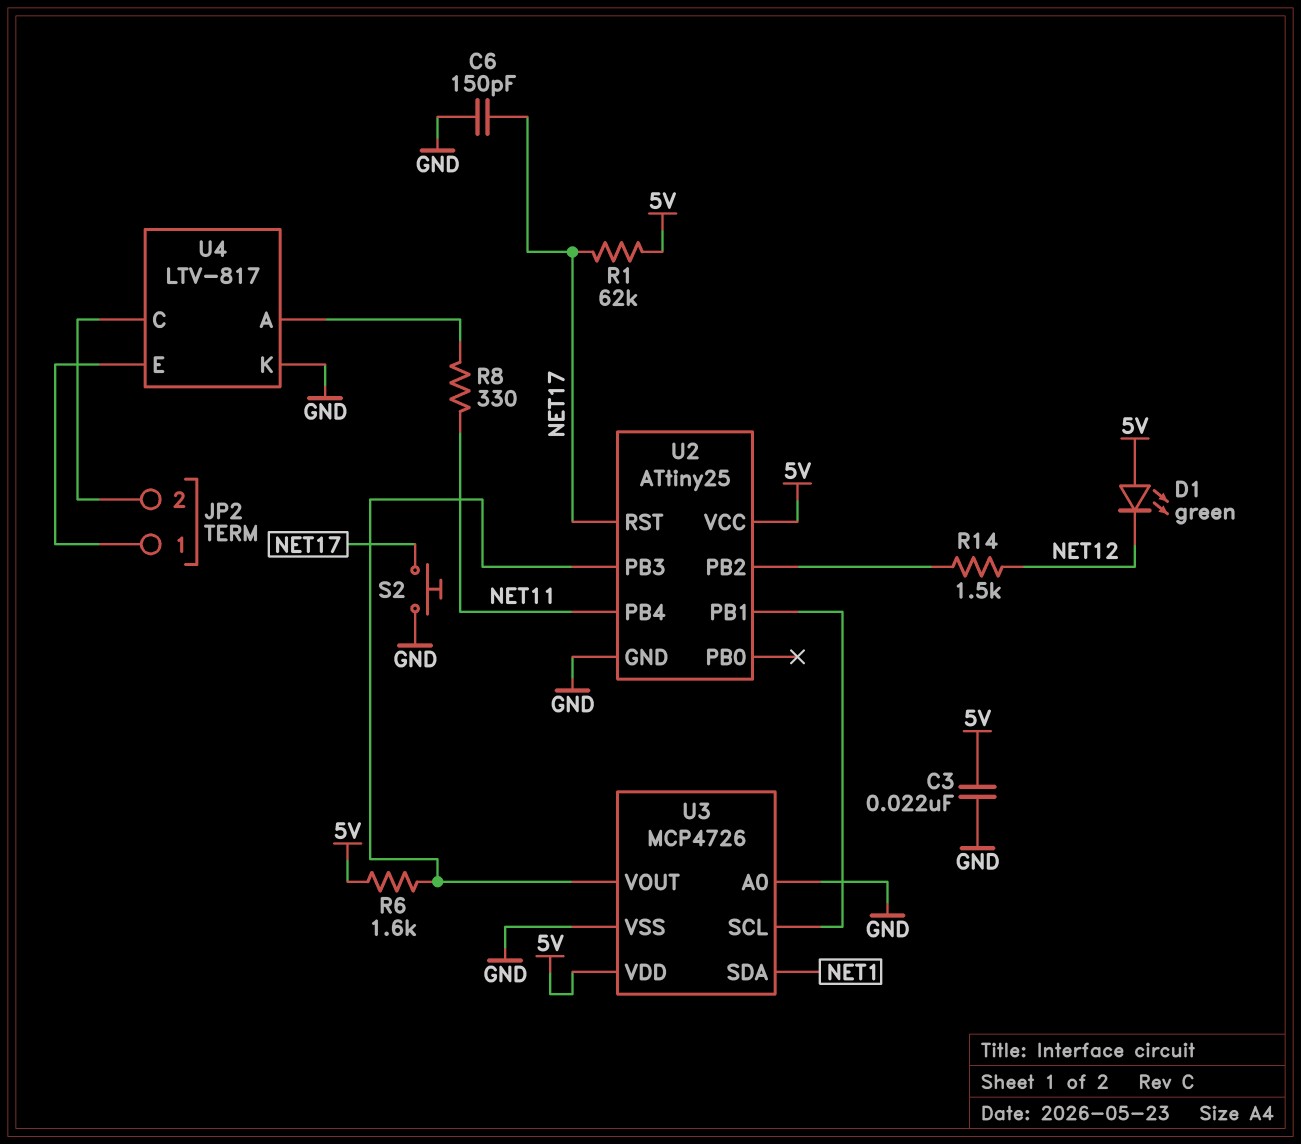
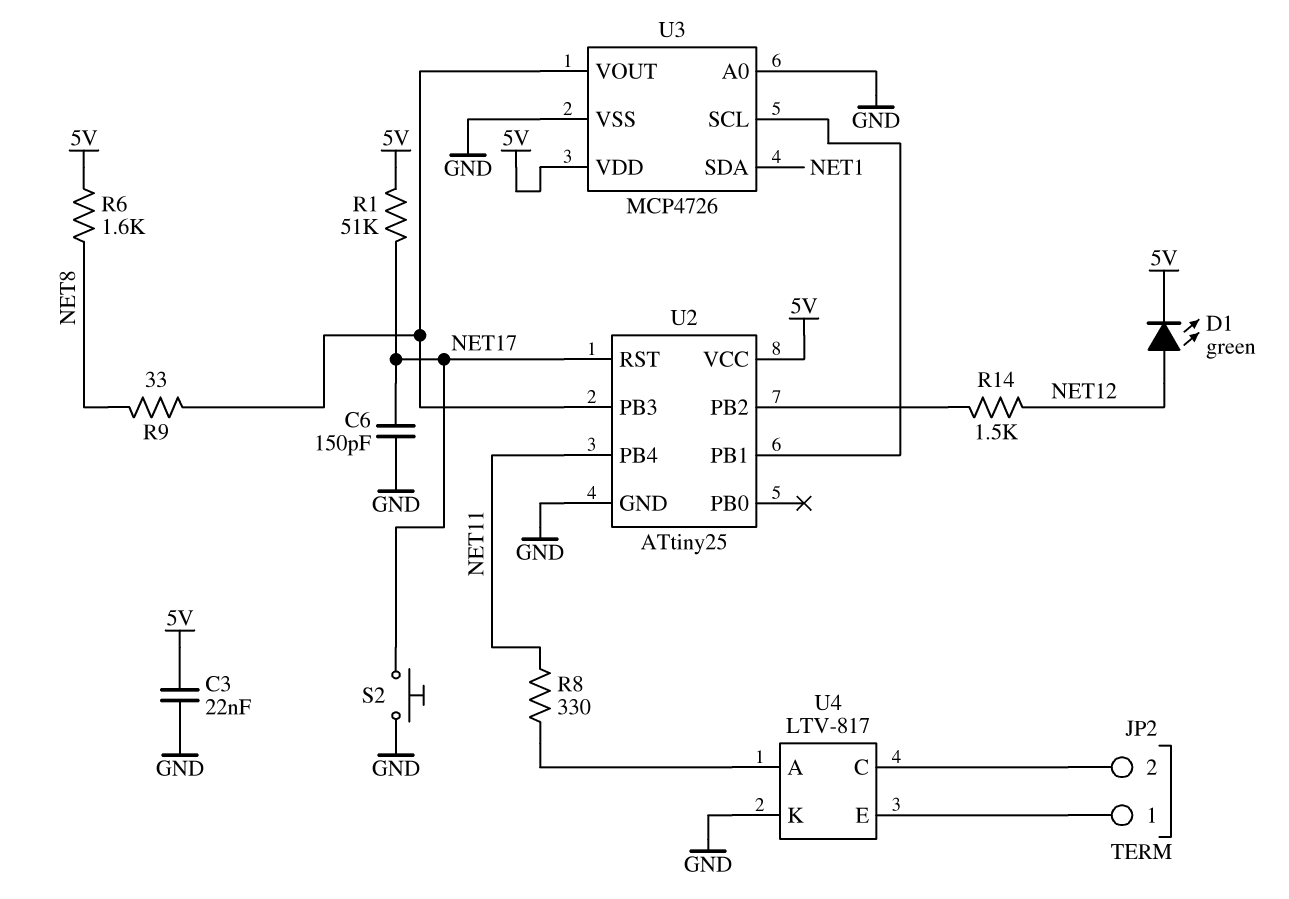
D1: LED green (A 5V, K NET12) -> LED green (A NET12, K 5V)
R1: 62k (5V, NET17) -> 51k (5V, NET17)
R6: 1.6k (5V, U2/PB3) -> 1.6k (5V, NET8)
R9: none -> 33 (NET8, U2/PB3)

